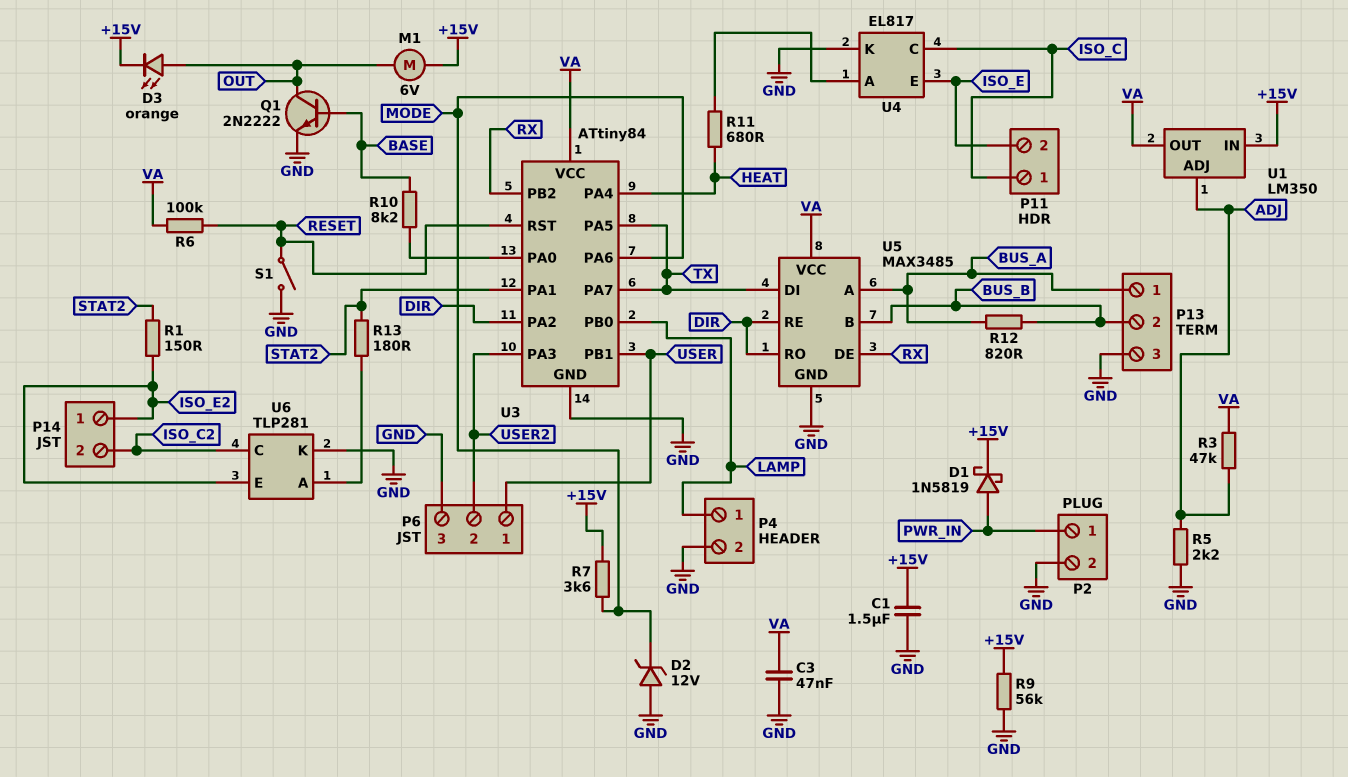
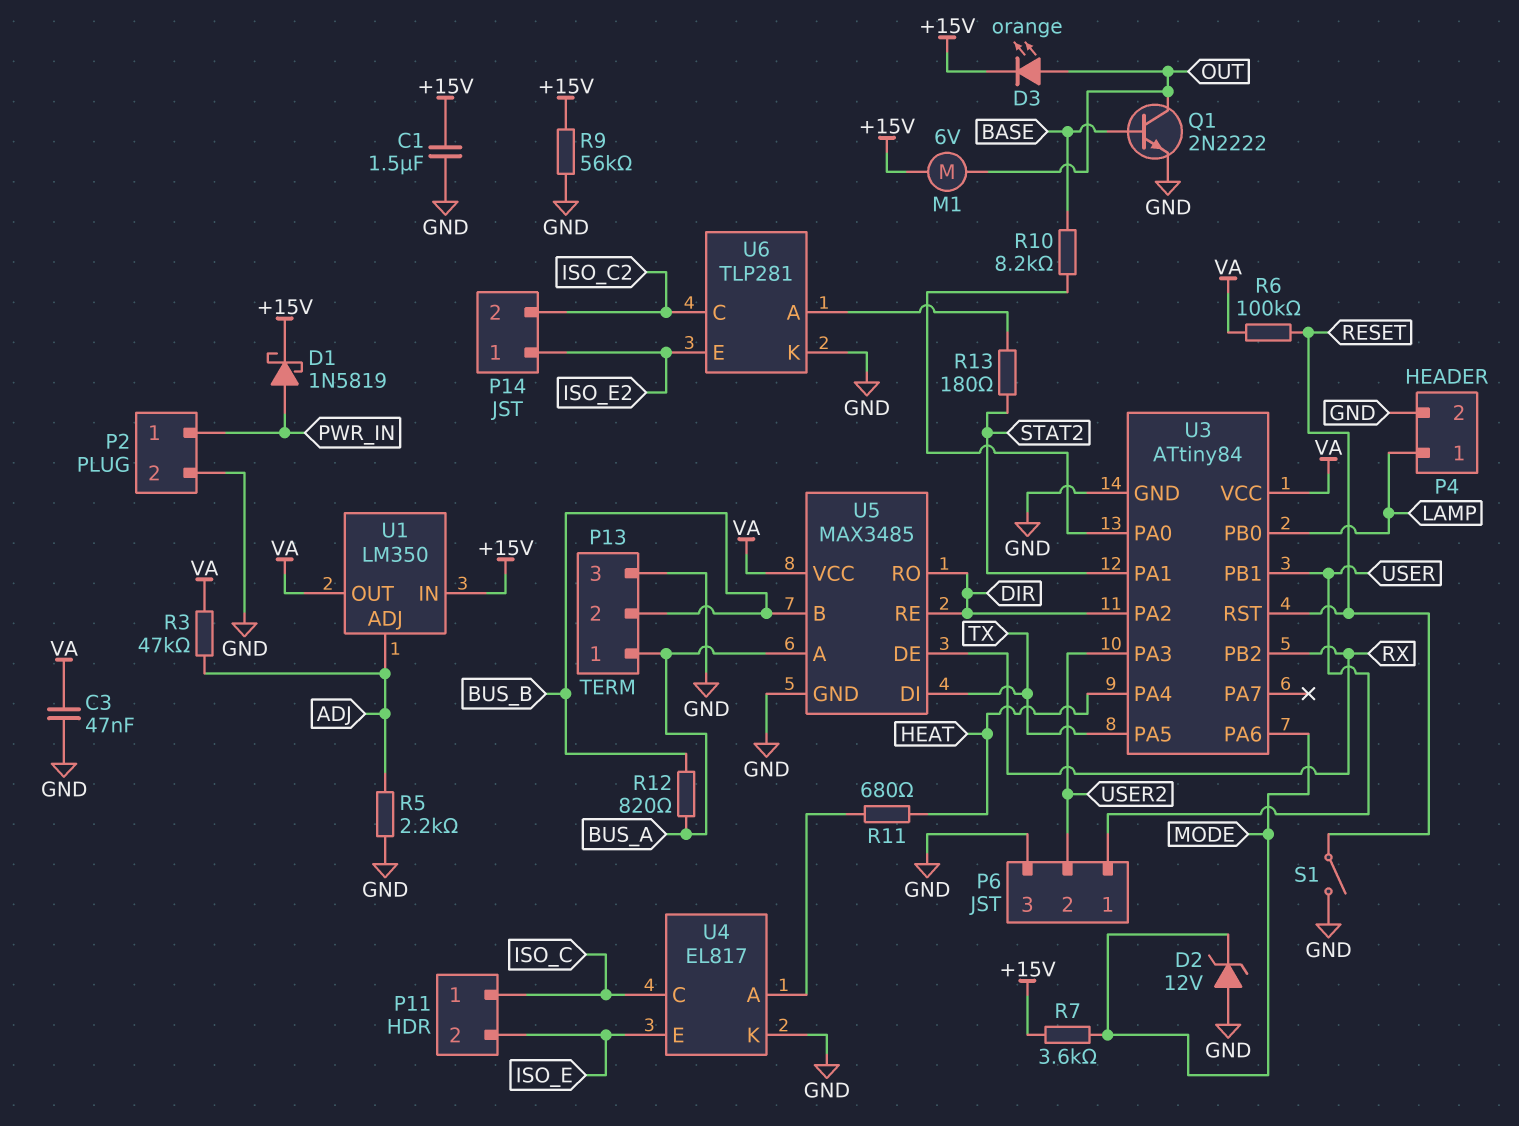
R1: 150 (ISO_E2, STAT2) -> none
U3 pin PA7: TX -> none

